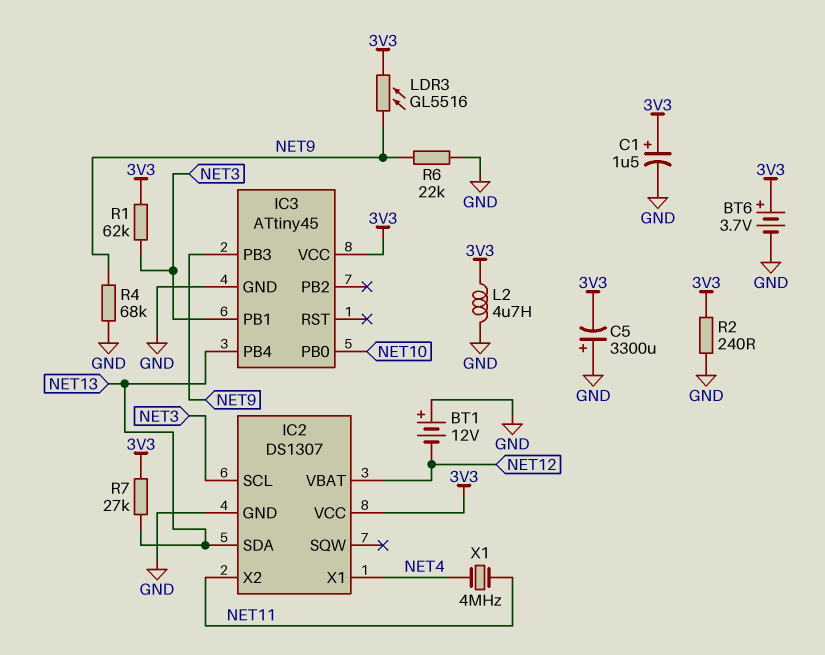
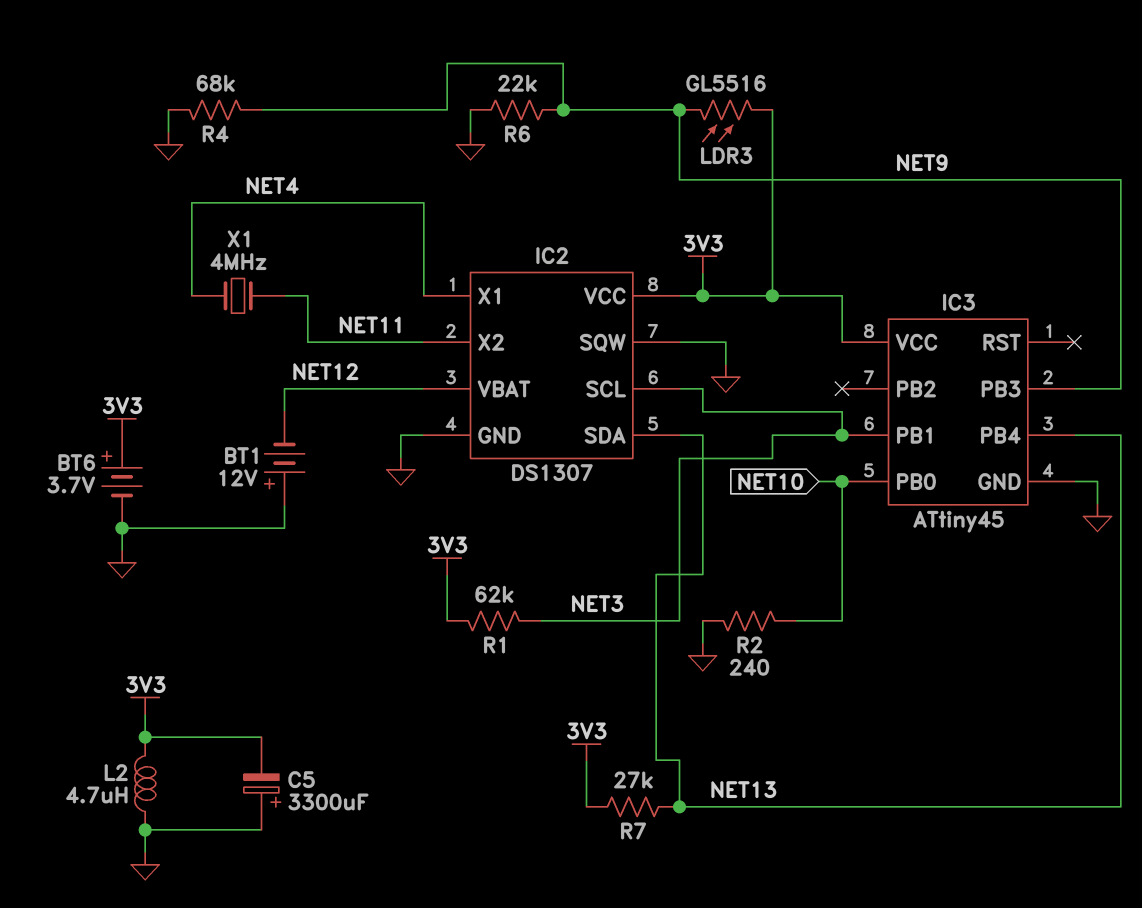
C1: 1.5uF (plus 3V3, minus GND) -> none
IC2 pin SQW: none -> GND
R2: 240 (3V3, GND) -> 240 (GND, NET10)

